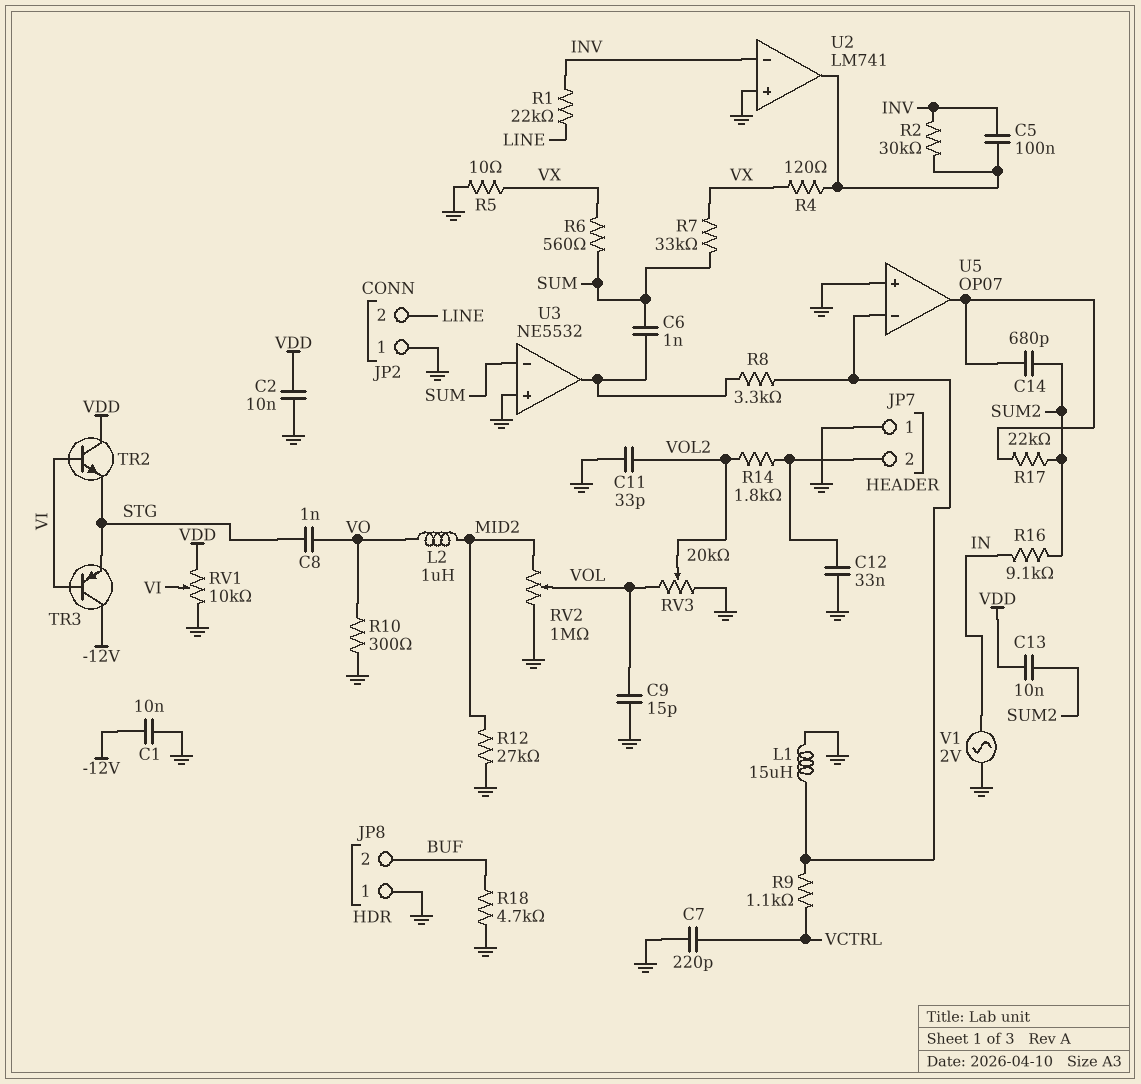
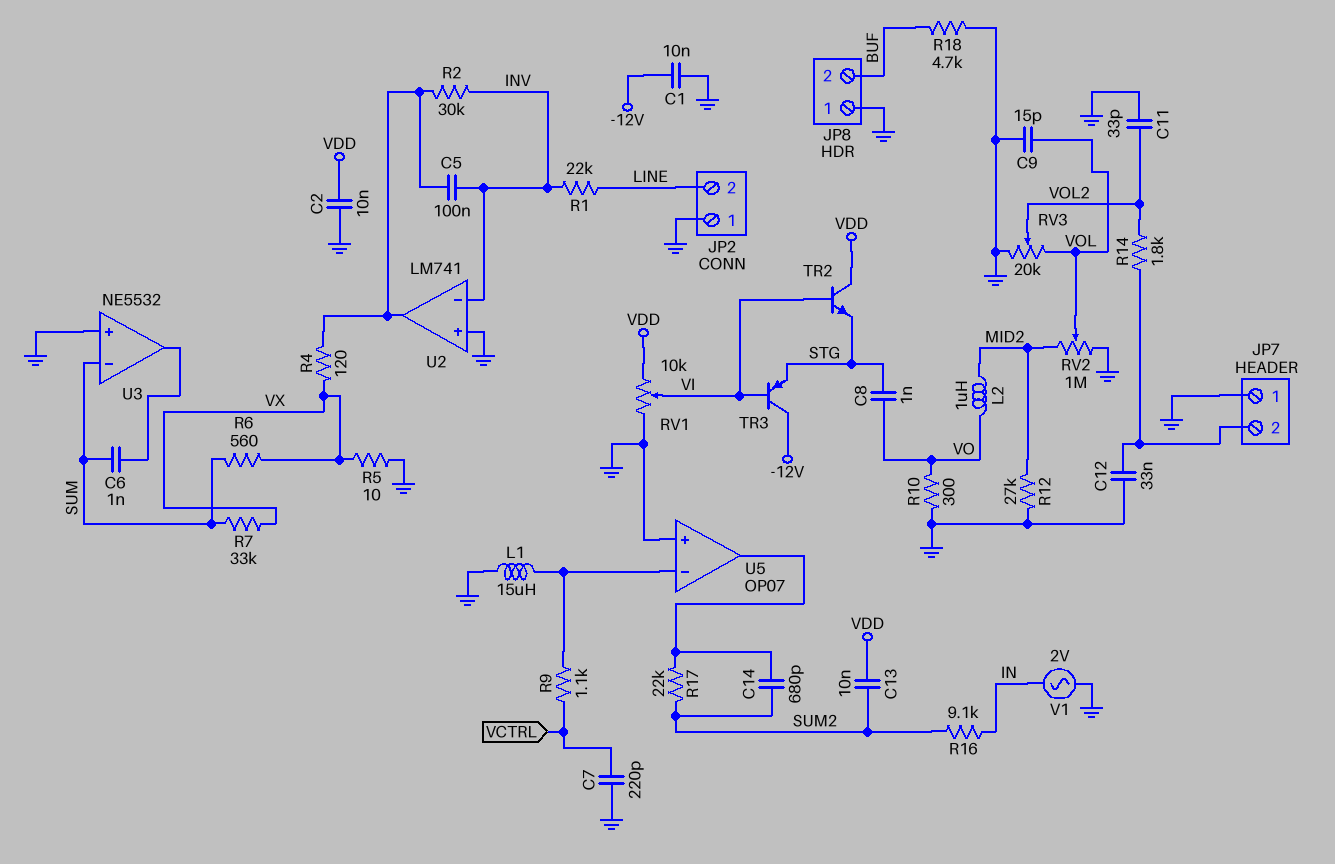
R8: 3.3k (U3/out, U5/in-) -> none

